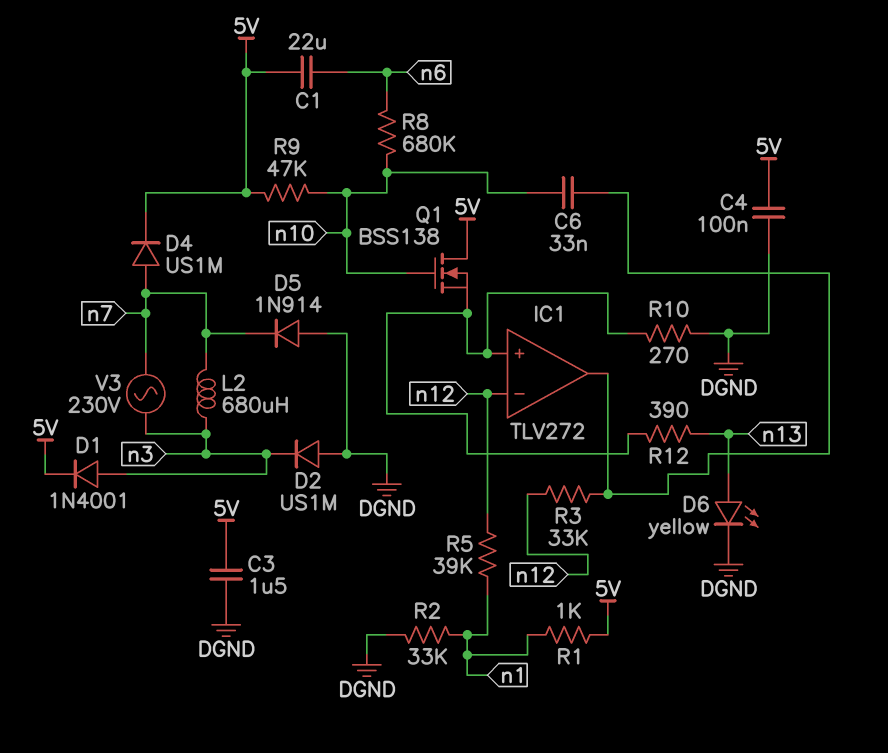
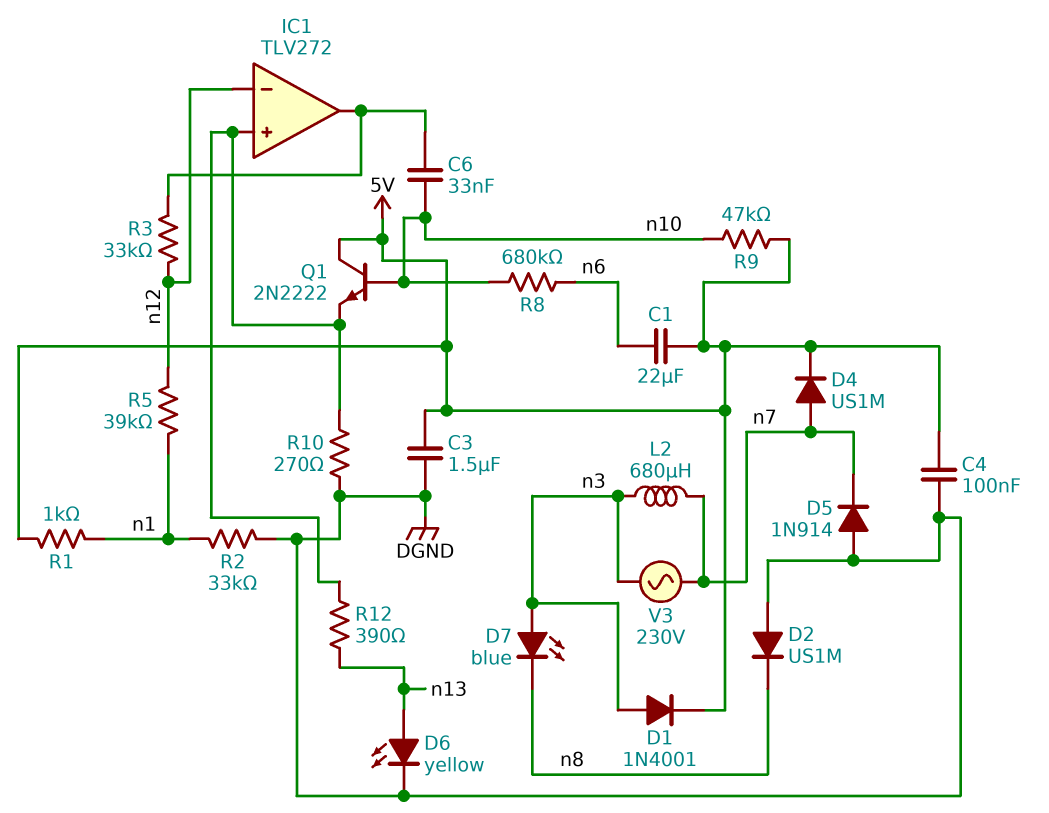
D2: diode US1M (A DGND, K n3) -> diode US1M (A DGND, K n8)
D7: none -> LED blue (A n3, K n8)
Q1: NMOS BSS138 (G n10, D 5V, S IC1/in+) -> NPN 2N2222 (B n10, C 5V, E IC1/in+)

